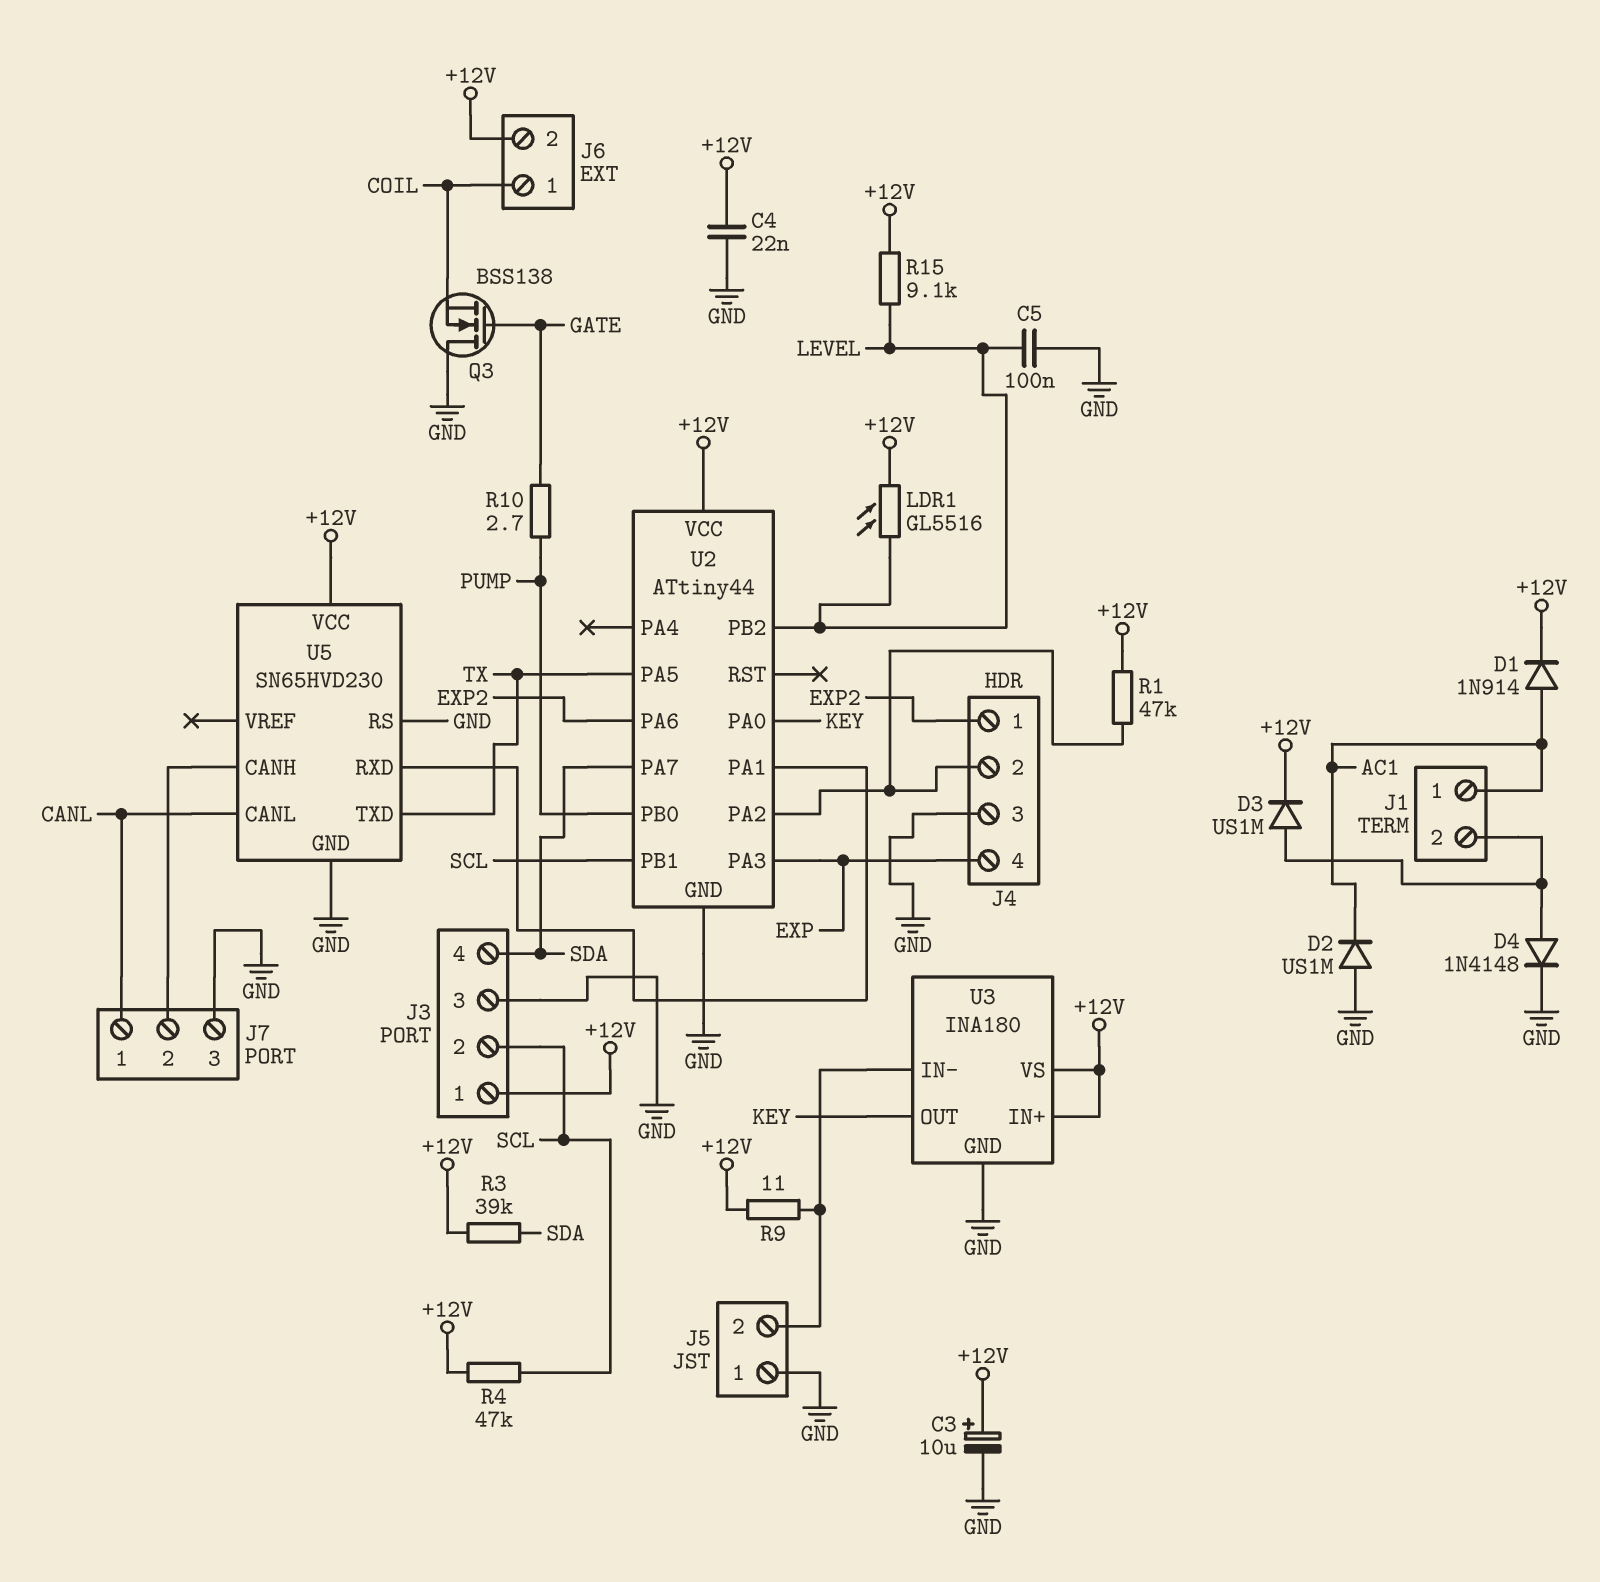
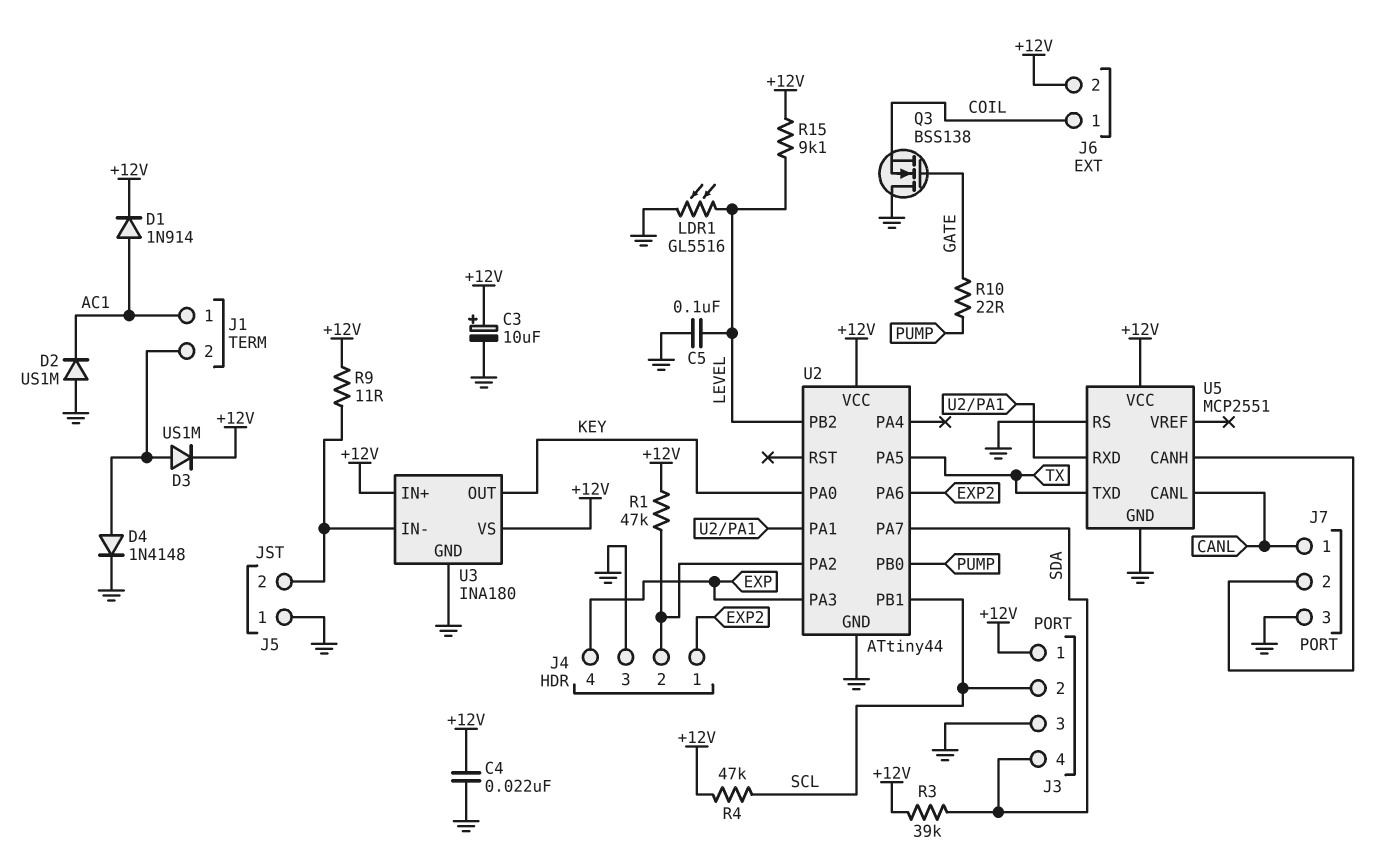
LDR1: GL5516 (+12V, LEVEL) -> GL5516 (GND, LEVEL)
R10: 2.7 (GATE, PUMP) -> 22 (GATE, PUMP)
U5: SN65HVD230 -> MCP2551

